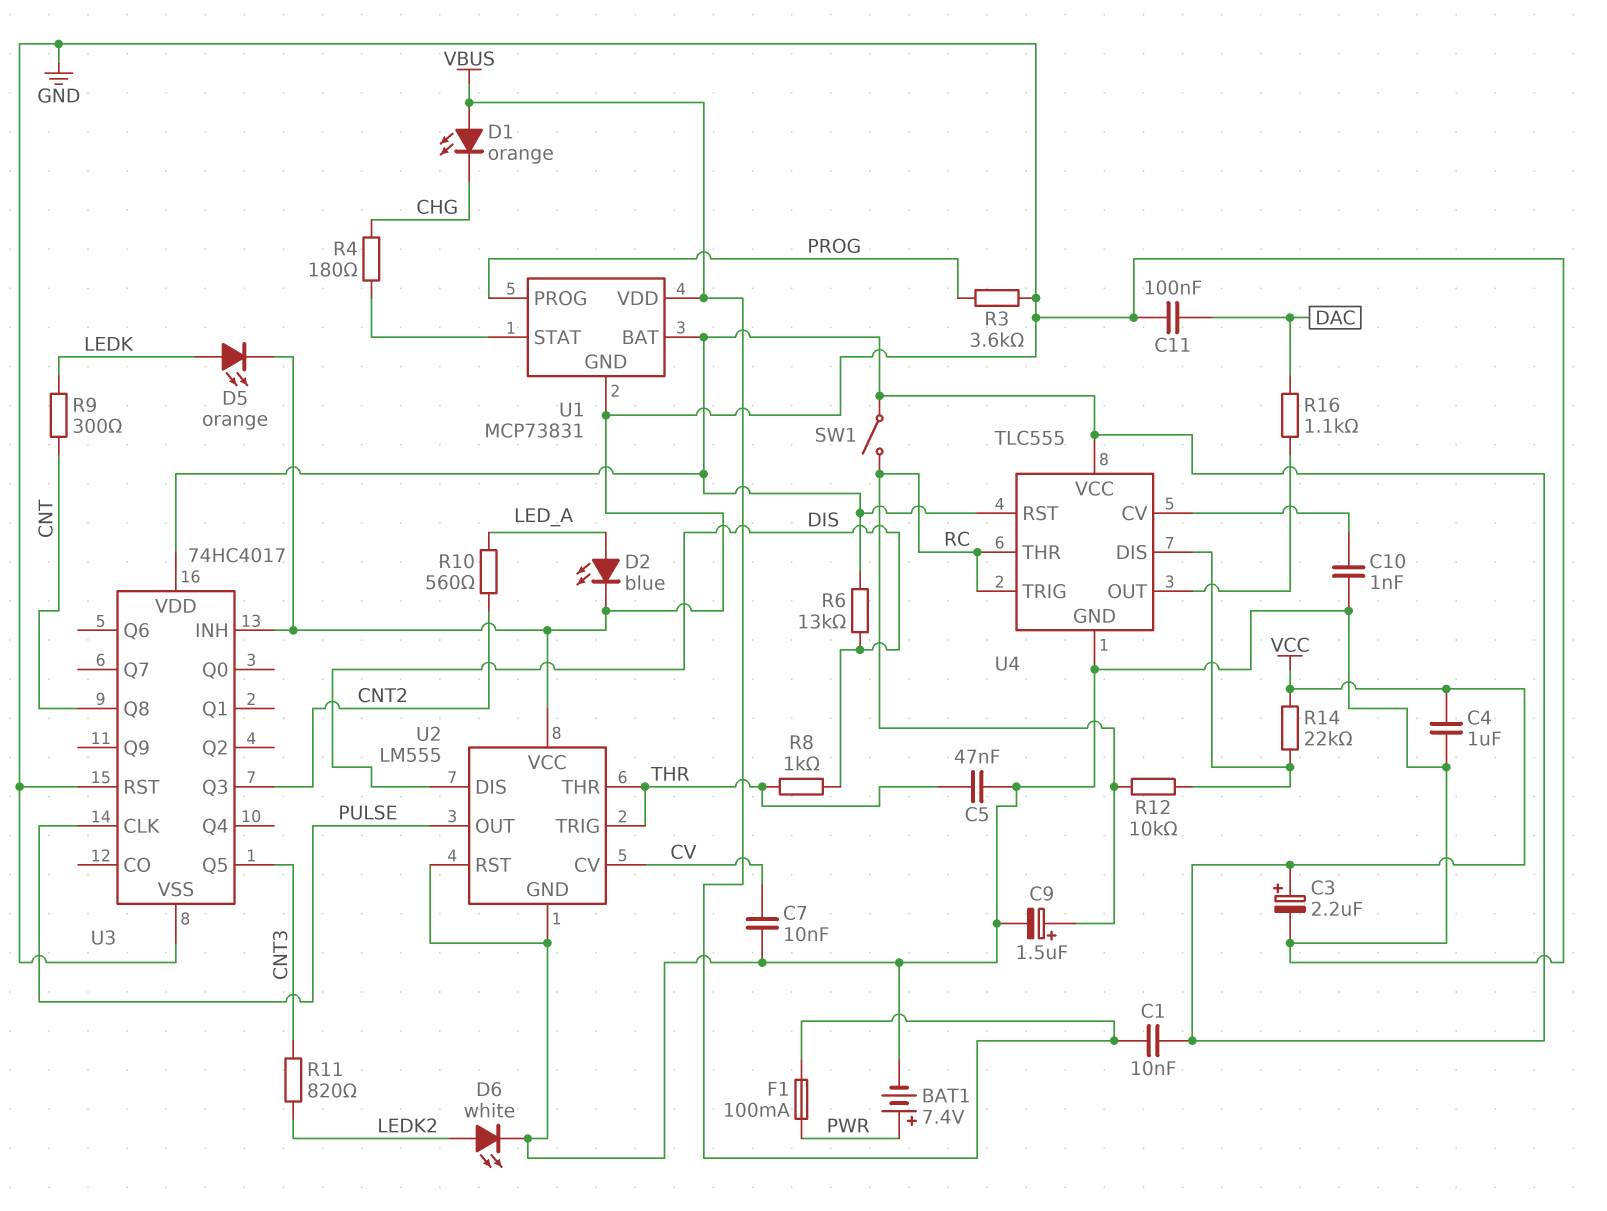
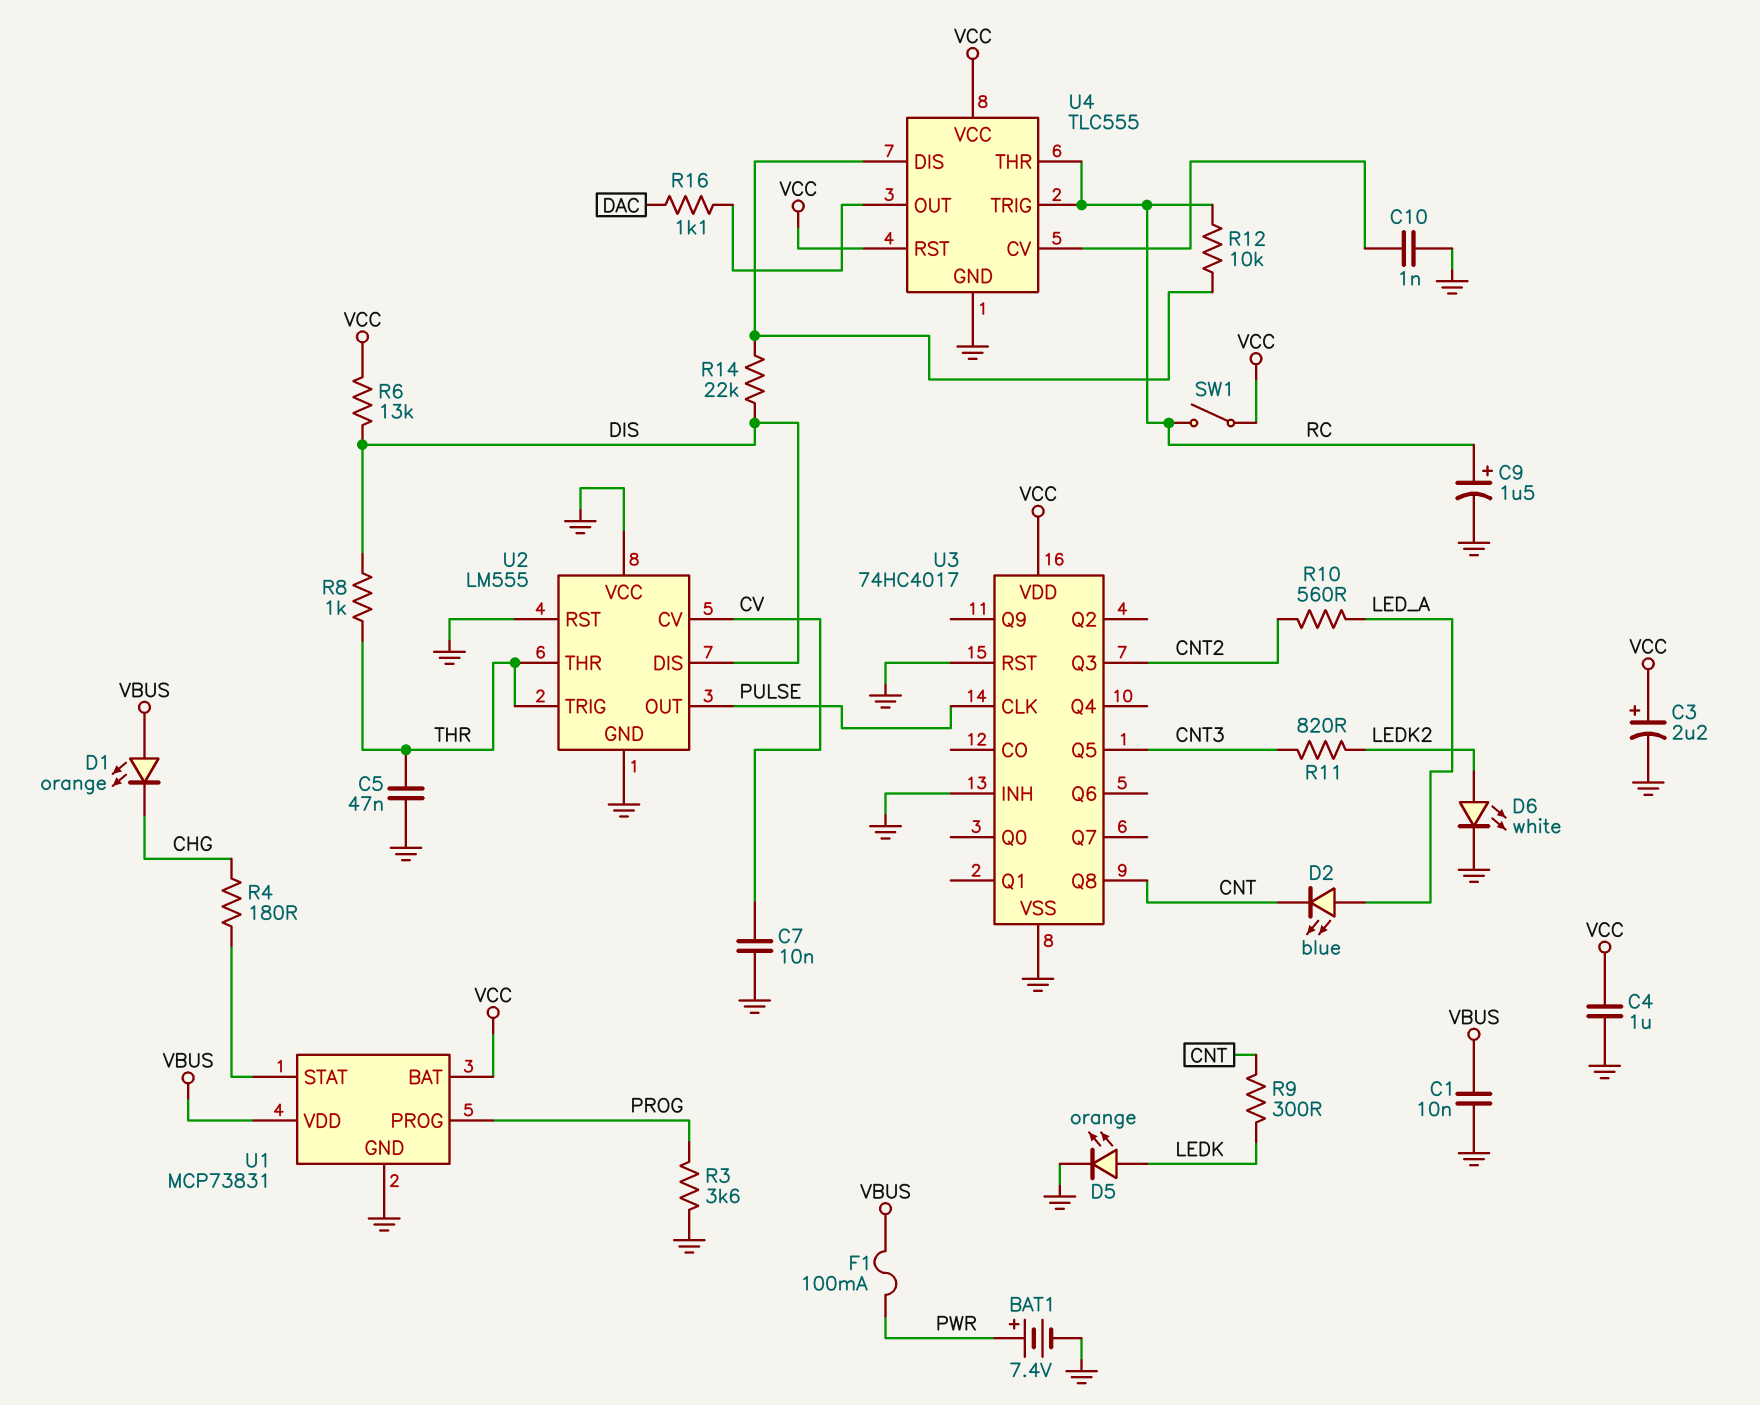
C1: 10nF (VBUS, VCC) -> 10nF (GND, VBUS)
C11: 100nF (DAC, GND) -> none
D2: LED blue (A LED_A, K GND) -> LED blue (A LED_A, K CNT)
R14: 22k (U4/DIS, VCC) -> 22k (DIS, U4/DIS)

